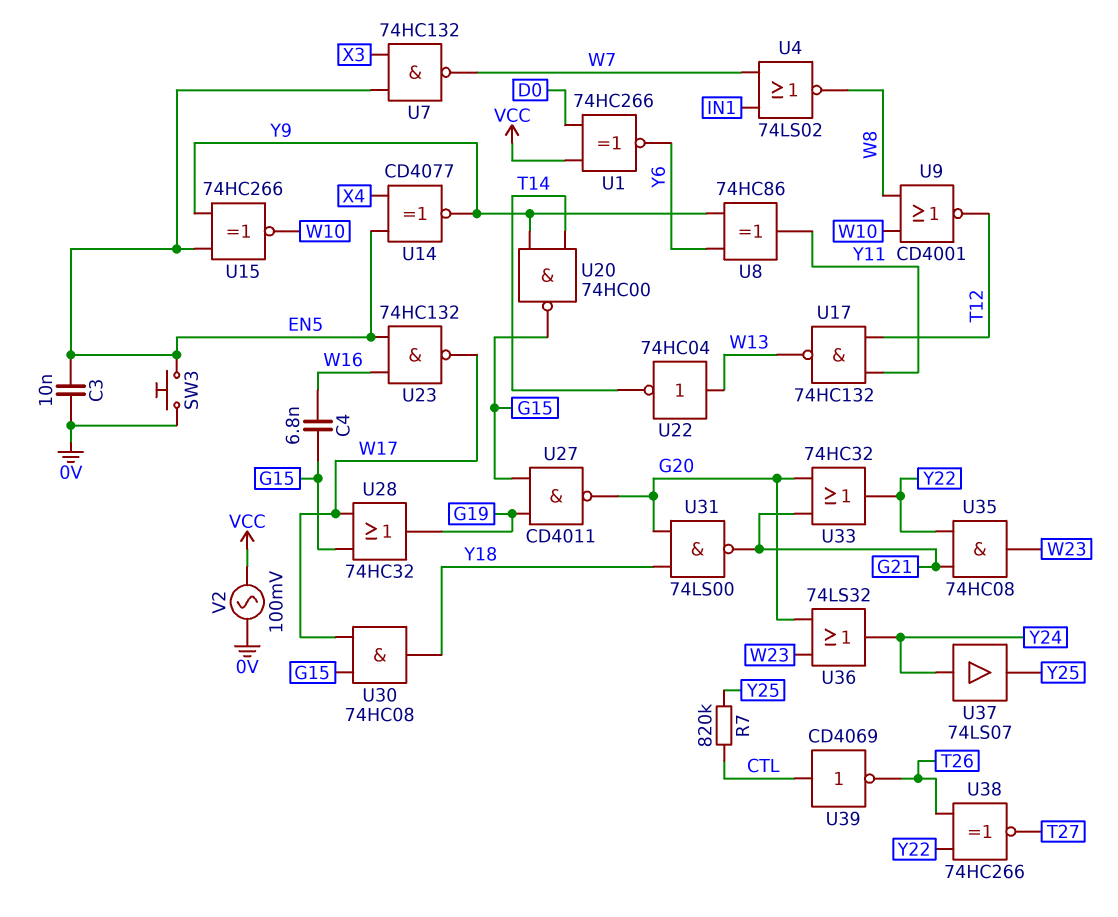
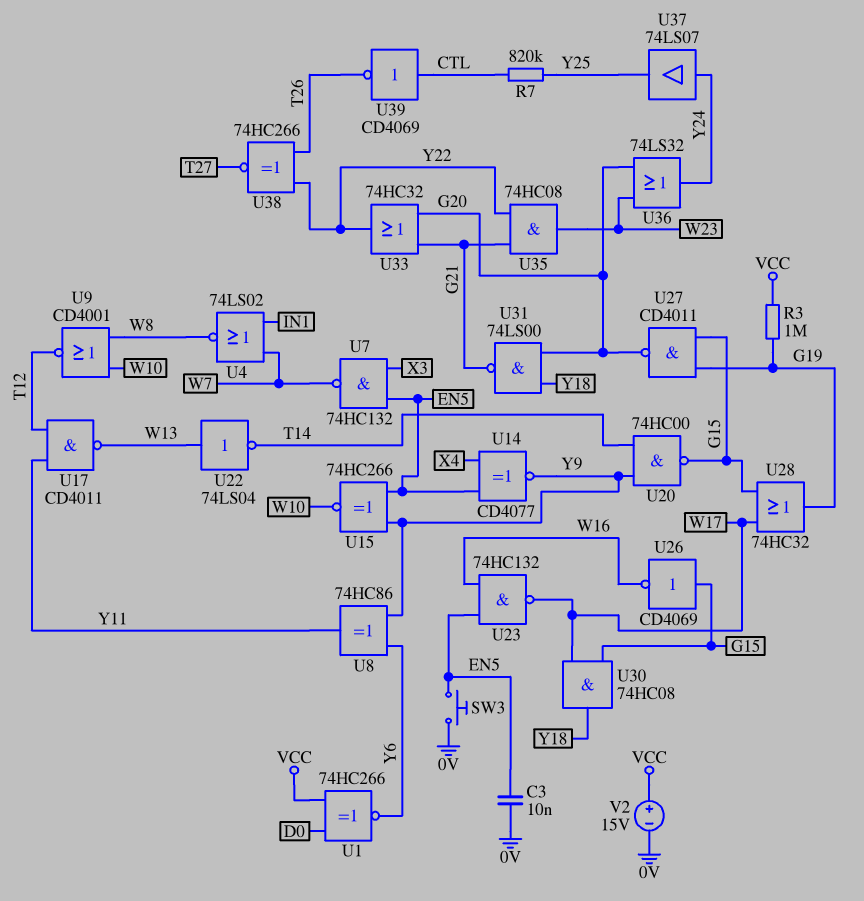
C4: 6.8nF (G15, W16) -> none
R3: none -> 1M (G19, VCC)
U17: NAND 74HC132 (in T12, in Y11, out W13) -> NAND CD4011 (in T12, in Y11, out W13)
U22: NOT 74HC04 (in W13, out T14) -> NOT 74LS04 (in W13, out T14)
U26: none -> NOT CD4069 (in G15, out W16)
V2: AC 100mV (0V, VCC) -> 15V (plus VCC, minus 0V)

